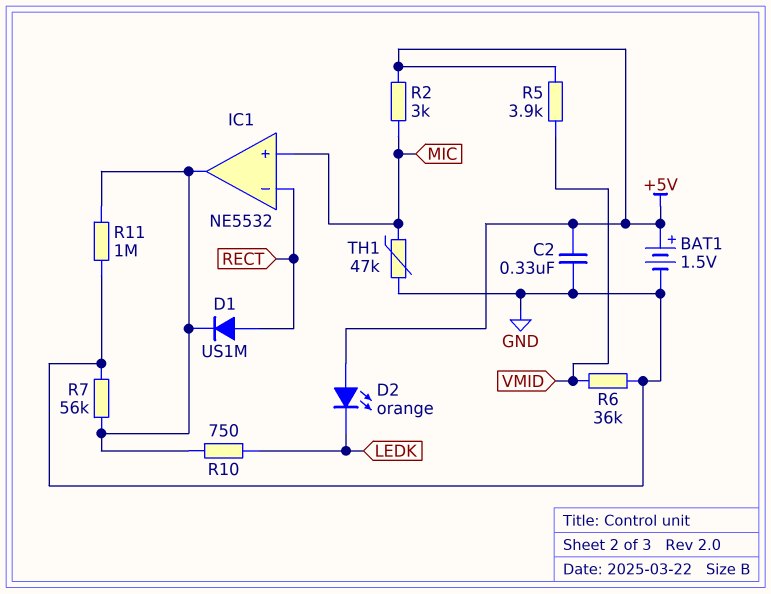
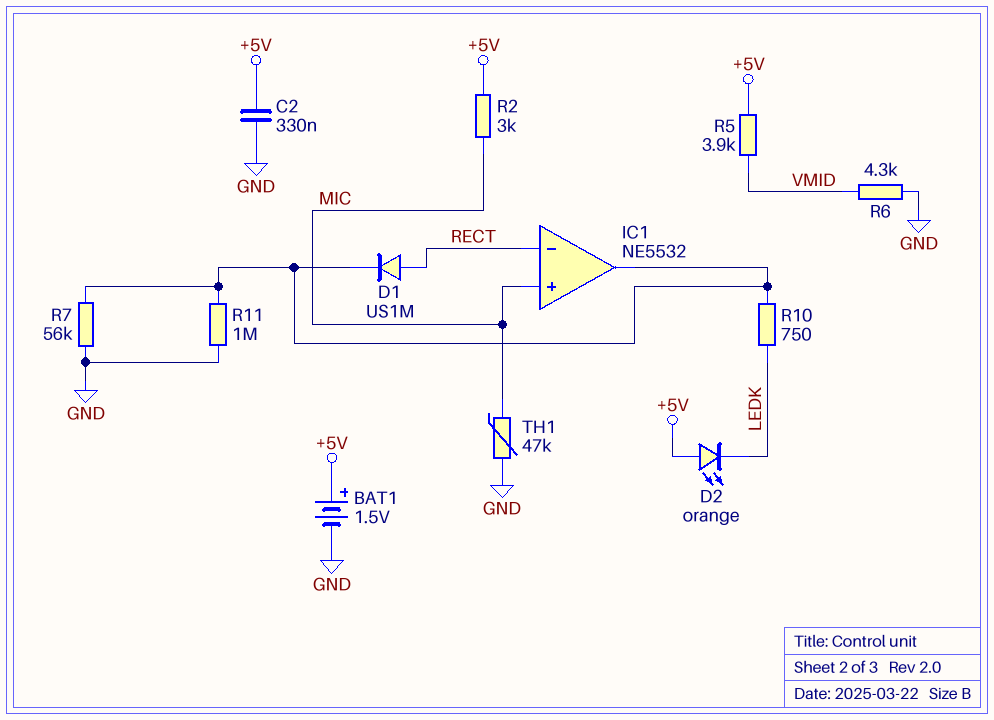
R6: 36k (GND, VMID) -> 4.3k (GND, VMID)

